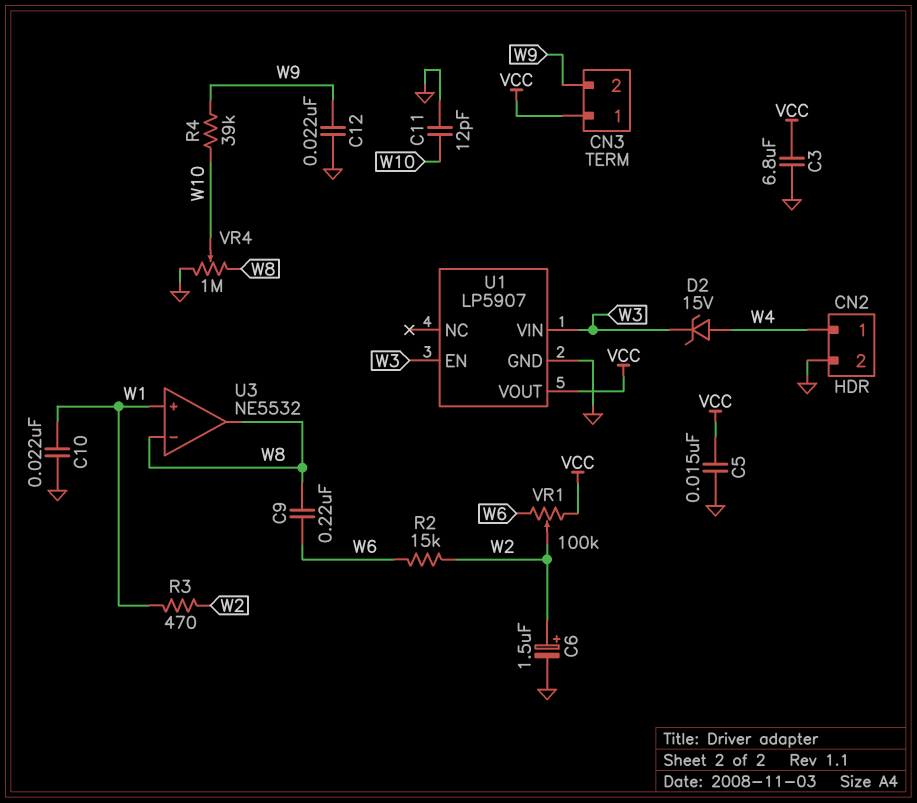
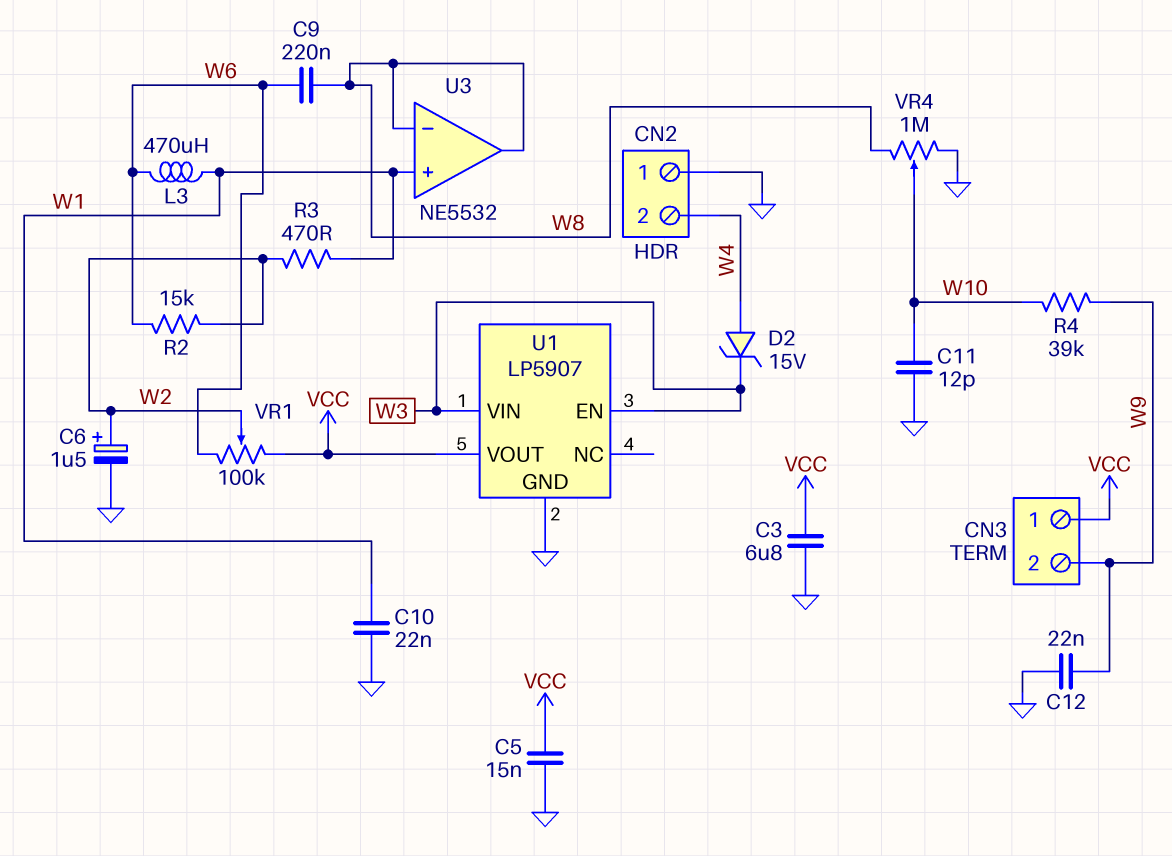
CN2 pin 1: W4 -> GND
CN2 pin 2: GND -> W4
L3: none -> 470uH (W1, W6)

